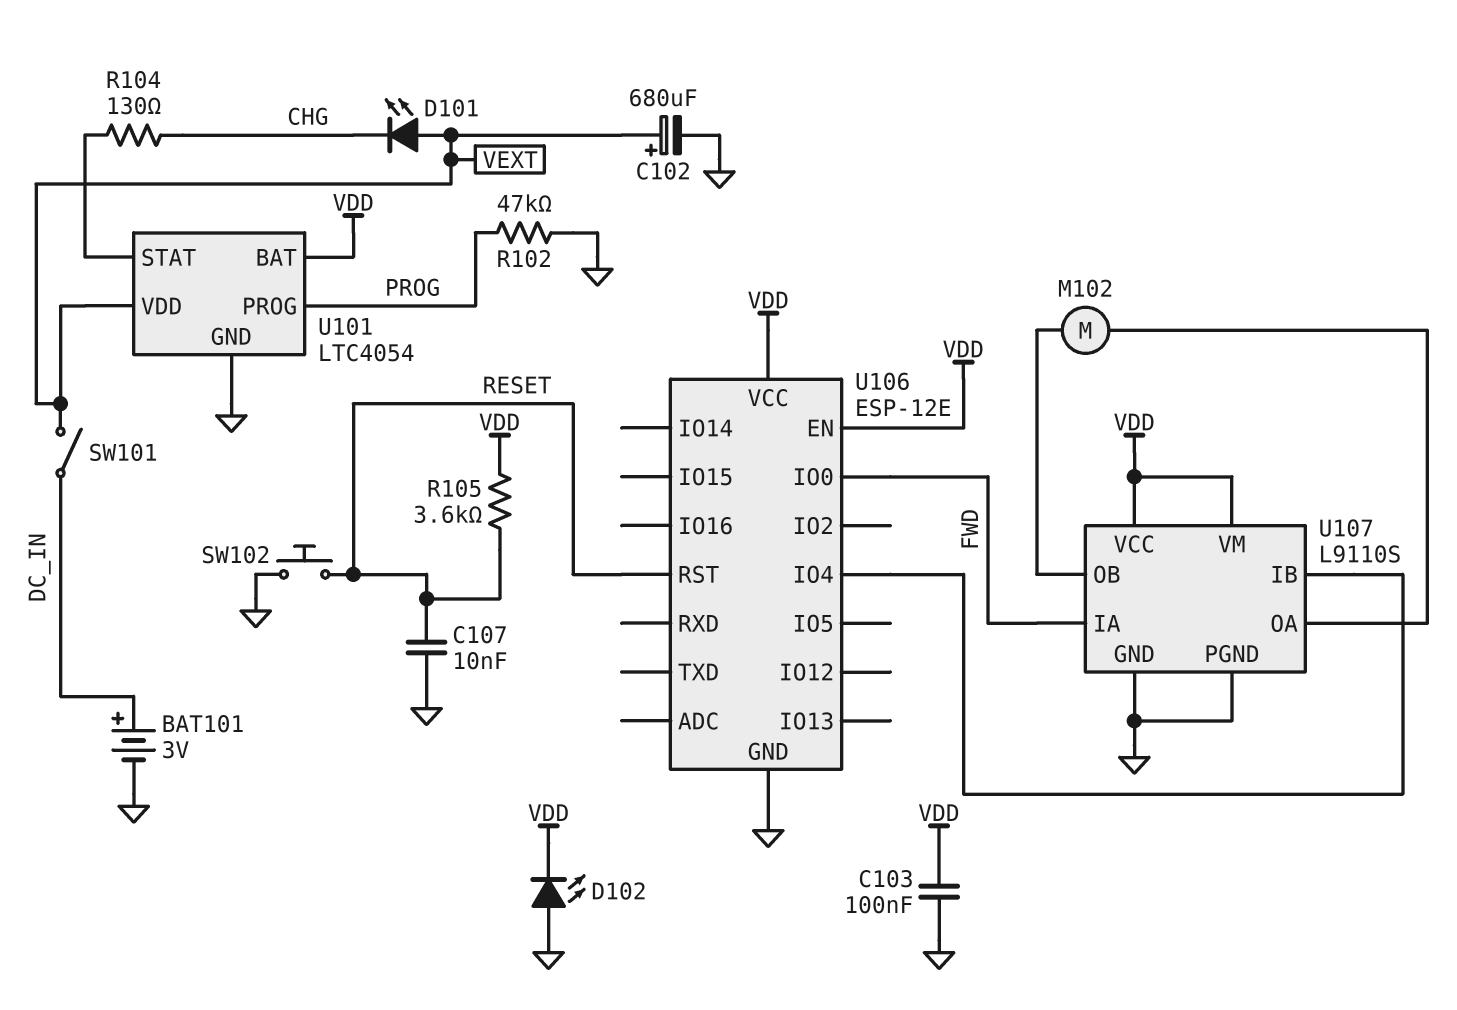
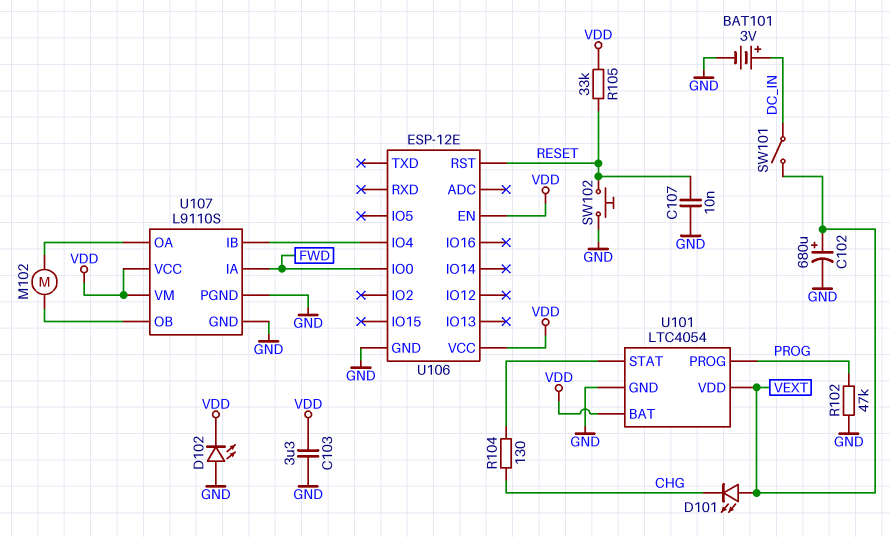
C103: 100nF (GND, VDD) -> 3.3uF (GND, VDD)
R105: 3.6k (RESET, VDD) -> 33k (RESET, VDD)

